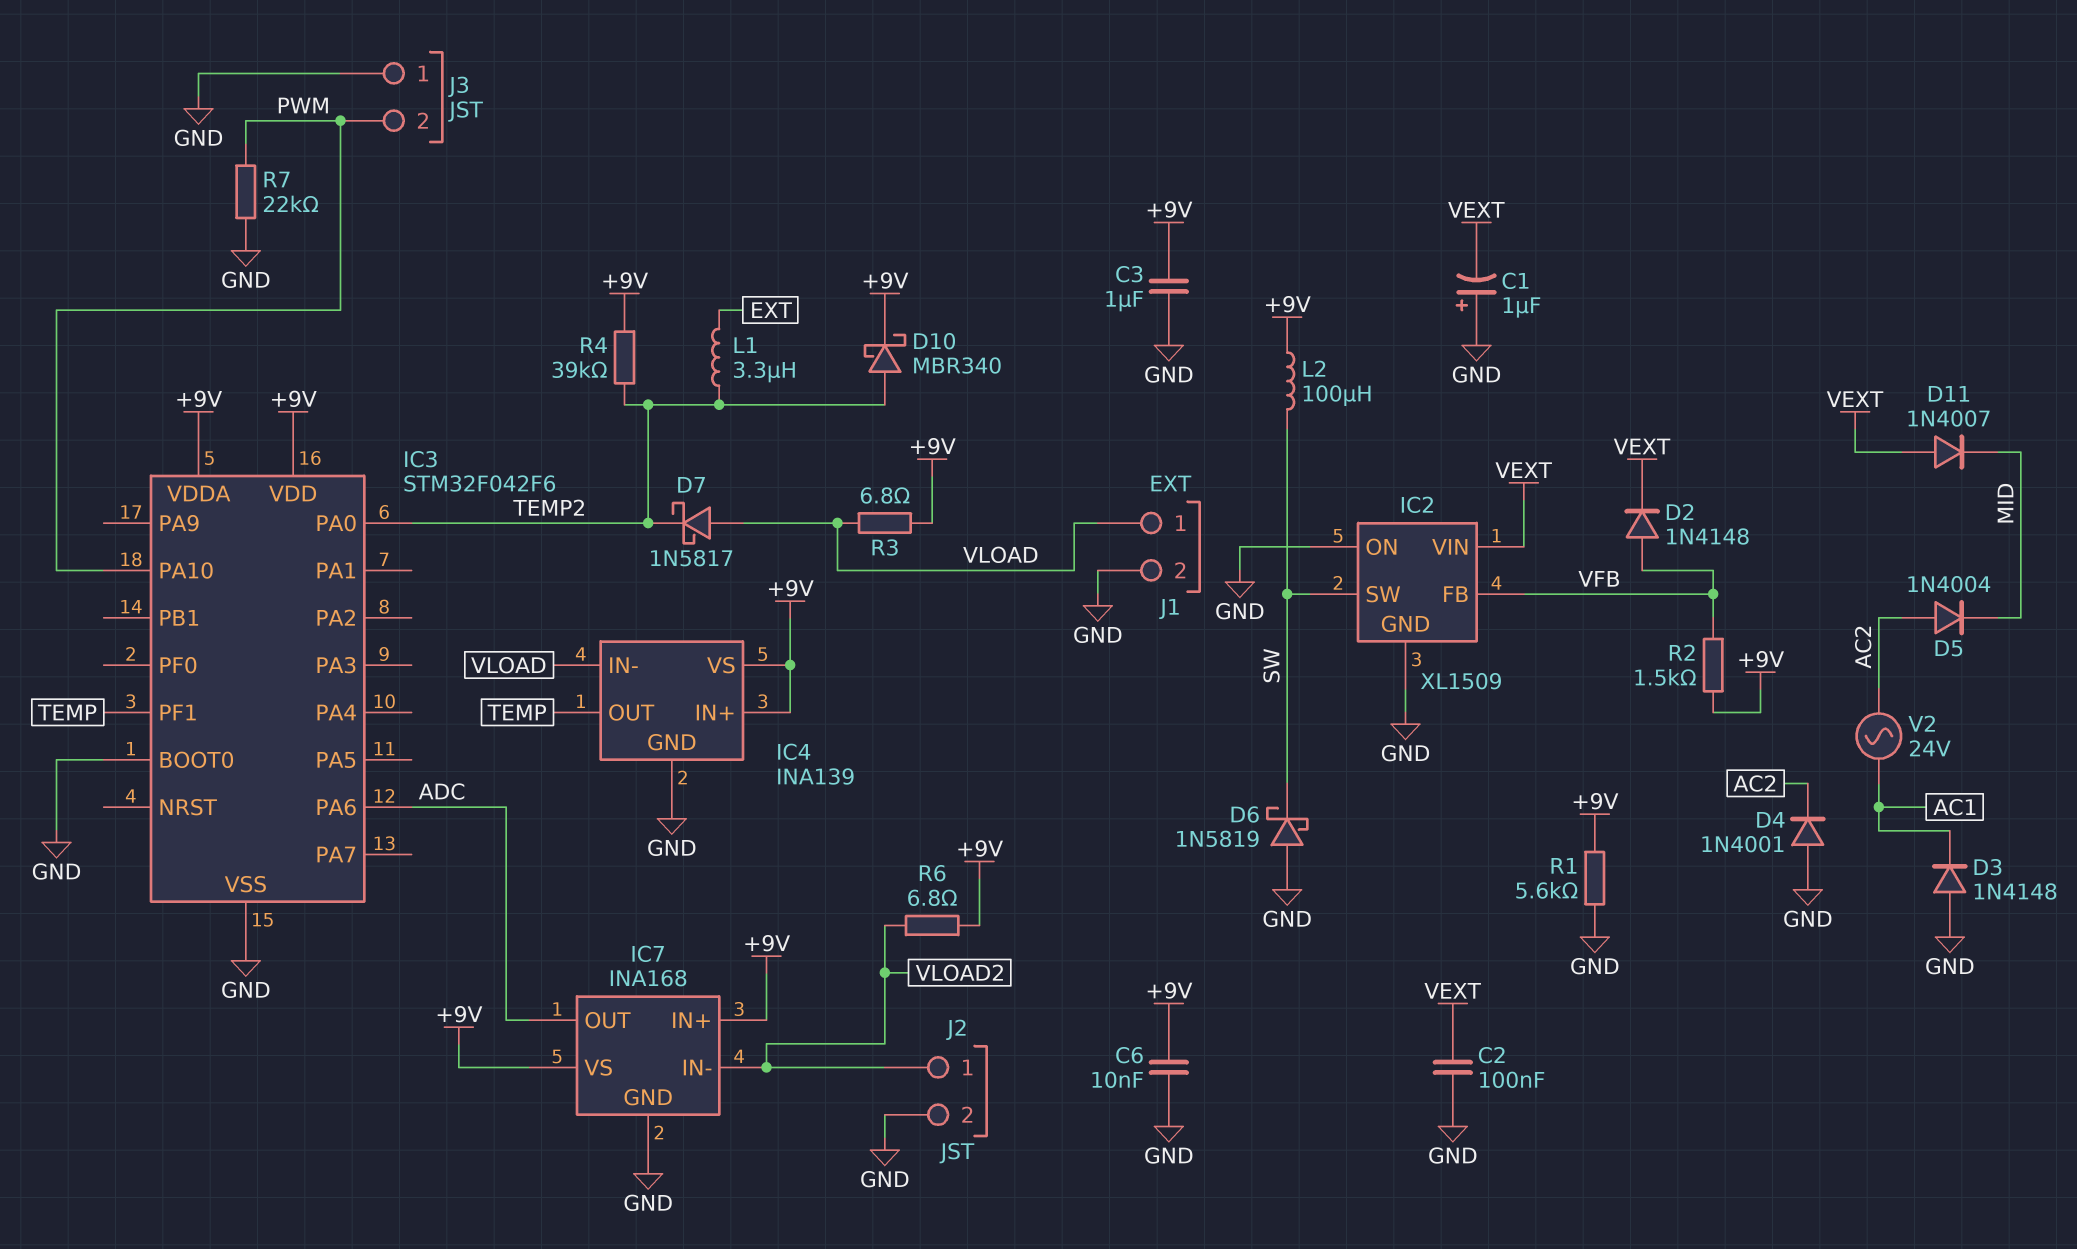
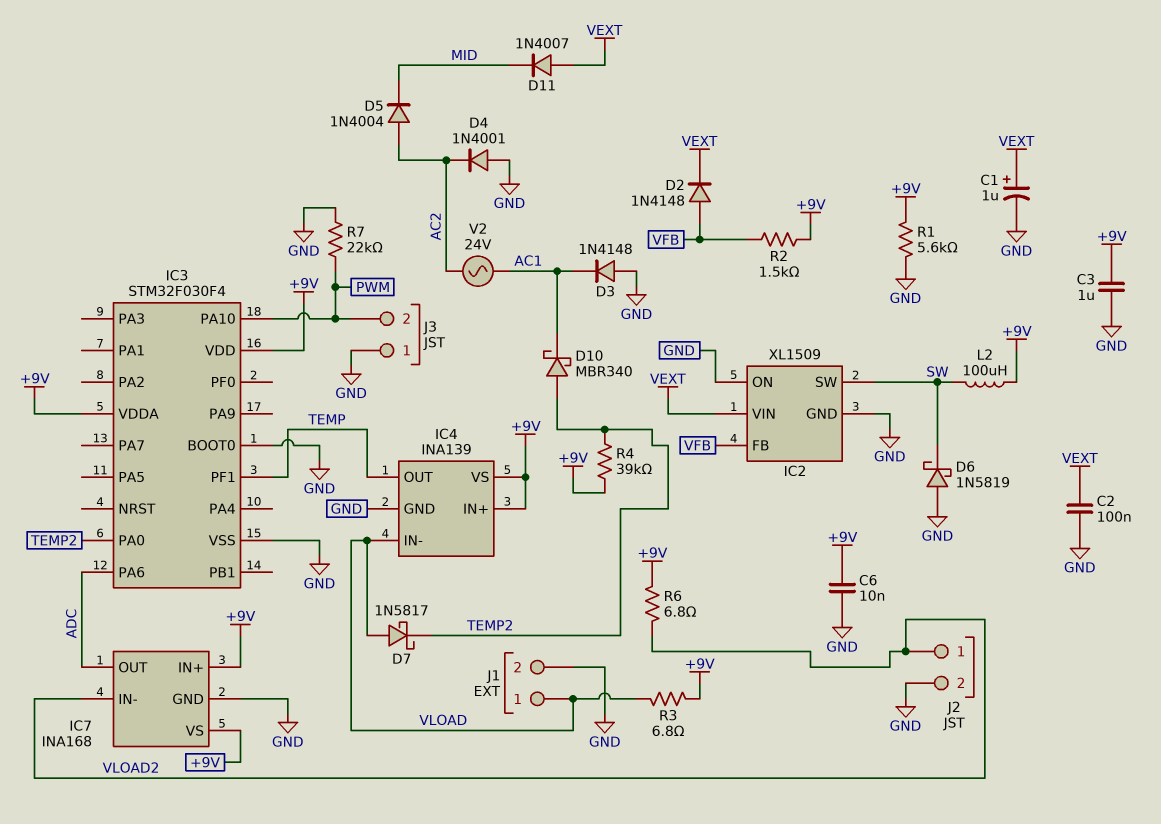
C1: 1uF (plus GND, minus VEXT) -> 1uF (plus VEXT, minus GND)
D10: schottky MBR340 (A TEMP2, K +9V) -> schottky MBR340 (A TEMP2, K AC1)
IC3: STM32F042F6 -> STM32F030F4
L1: 3.3uH (EXT, TEMP2) -> none

